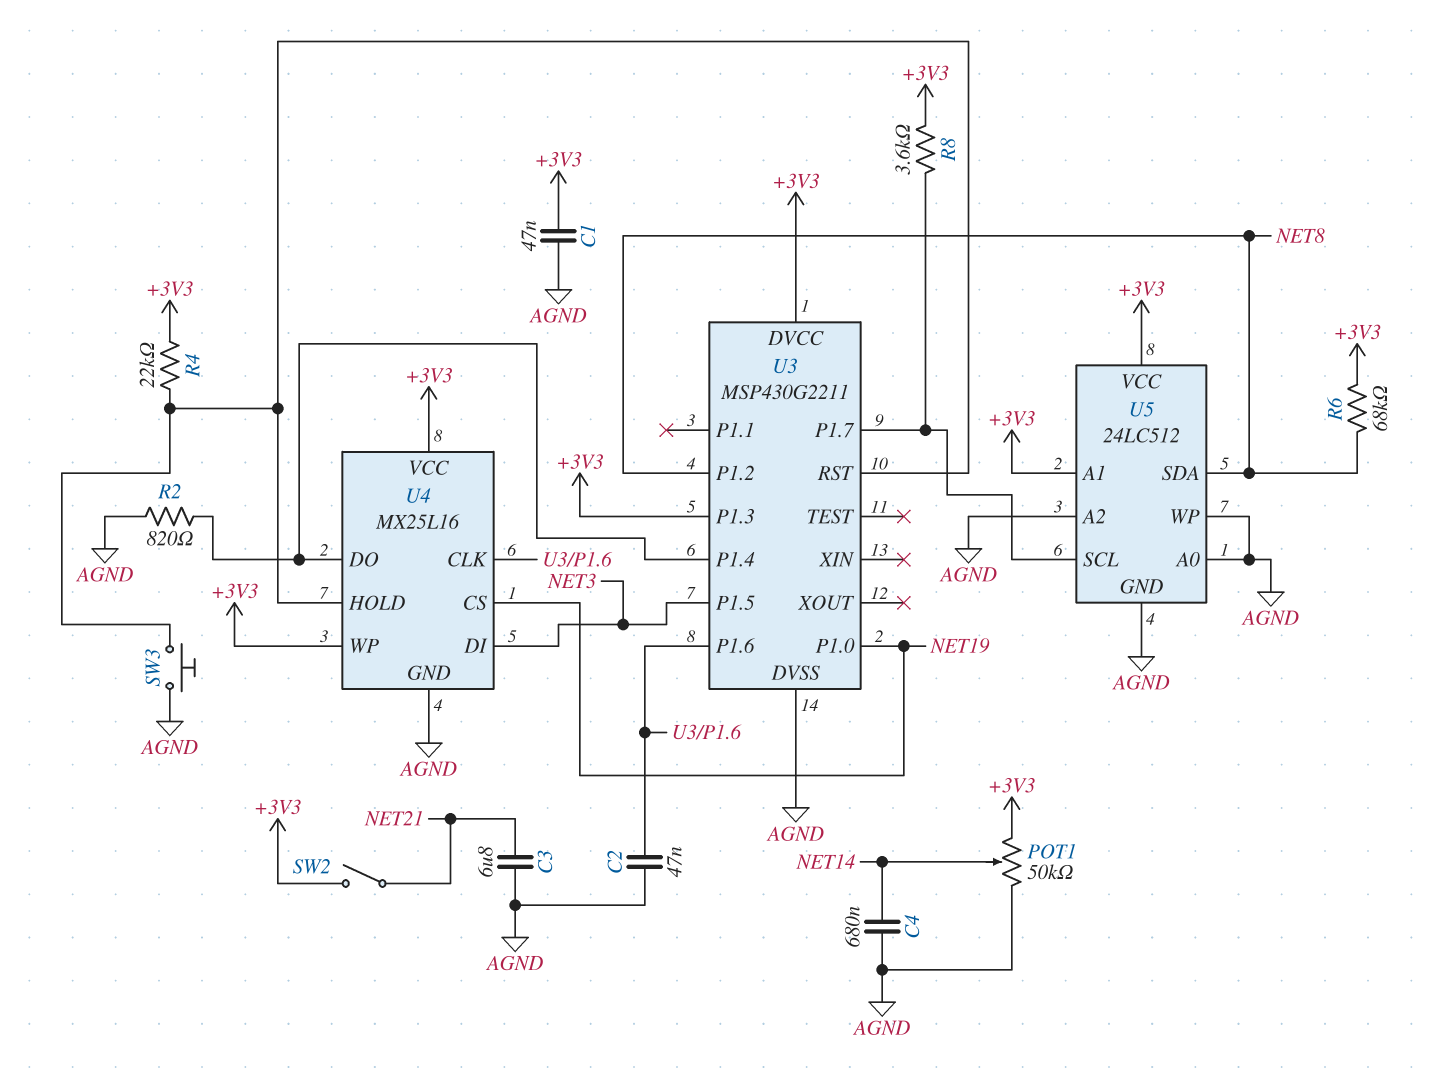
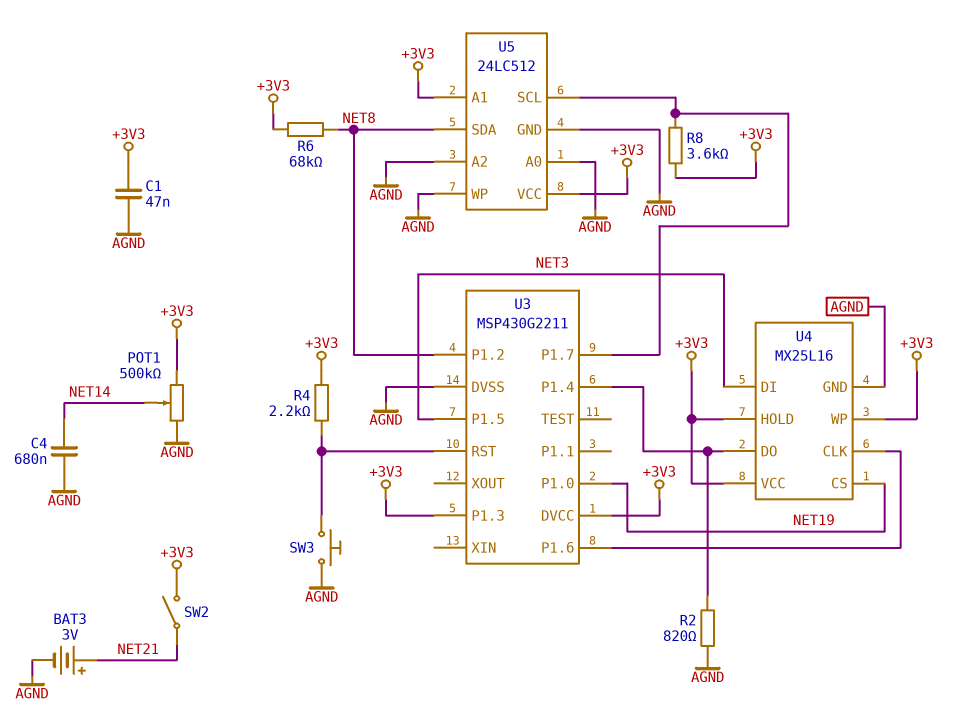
BAT3: none -> 3V (plus NET21, minus AGND)
C2: 47nF (AGND, U3/P1.6) -> none
C3: 6.8uF (AGND, NET21) -> none
POT1: 50k (+3V3, AGND, wiper NET14) -> 500k (+3V3, AGND, wiper NET14)
R4: 22k (+3V3, U3/RST) -> 2.2k (+3V3, U3/RST)
U4 pin HOLD: U3/RST -> +3V3

